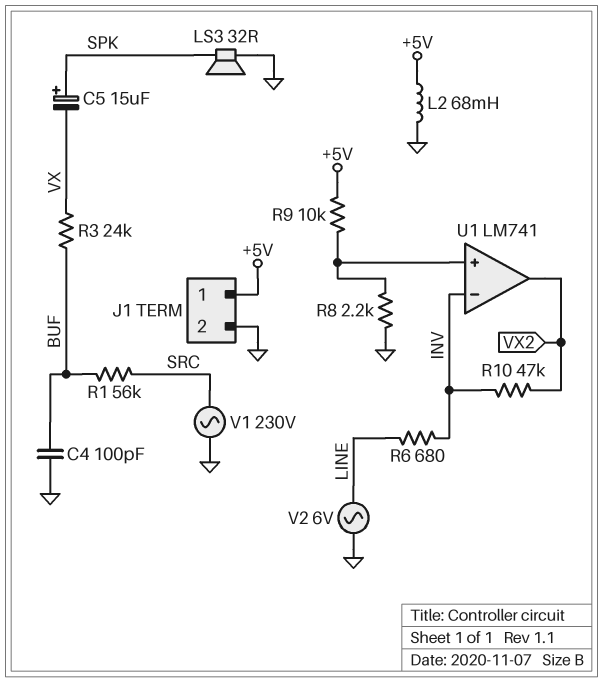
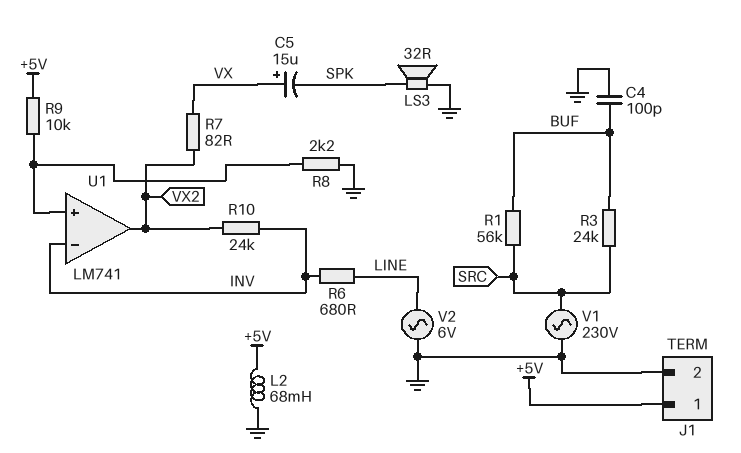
C5: 15uF (plus SPK, minus VX) -> 15uF (plus VX, minus SPK)
R3: 24k (BUF, VX) -> 24k (BUF, SRC)
R7: none -> 82 (VX, VX2)
R10: 47k (INV, VX2) -> 24k (INV, VX2)

